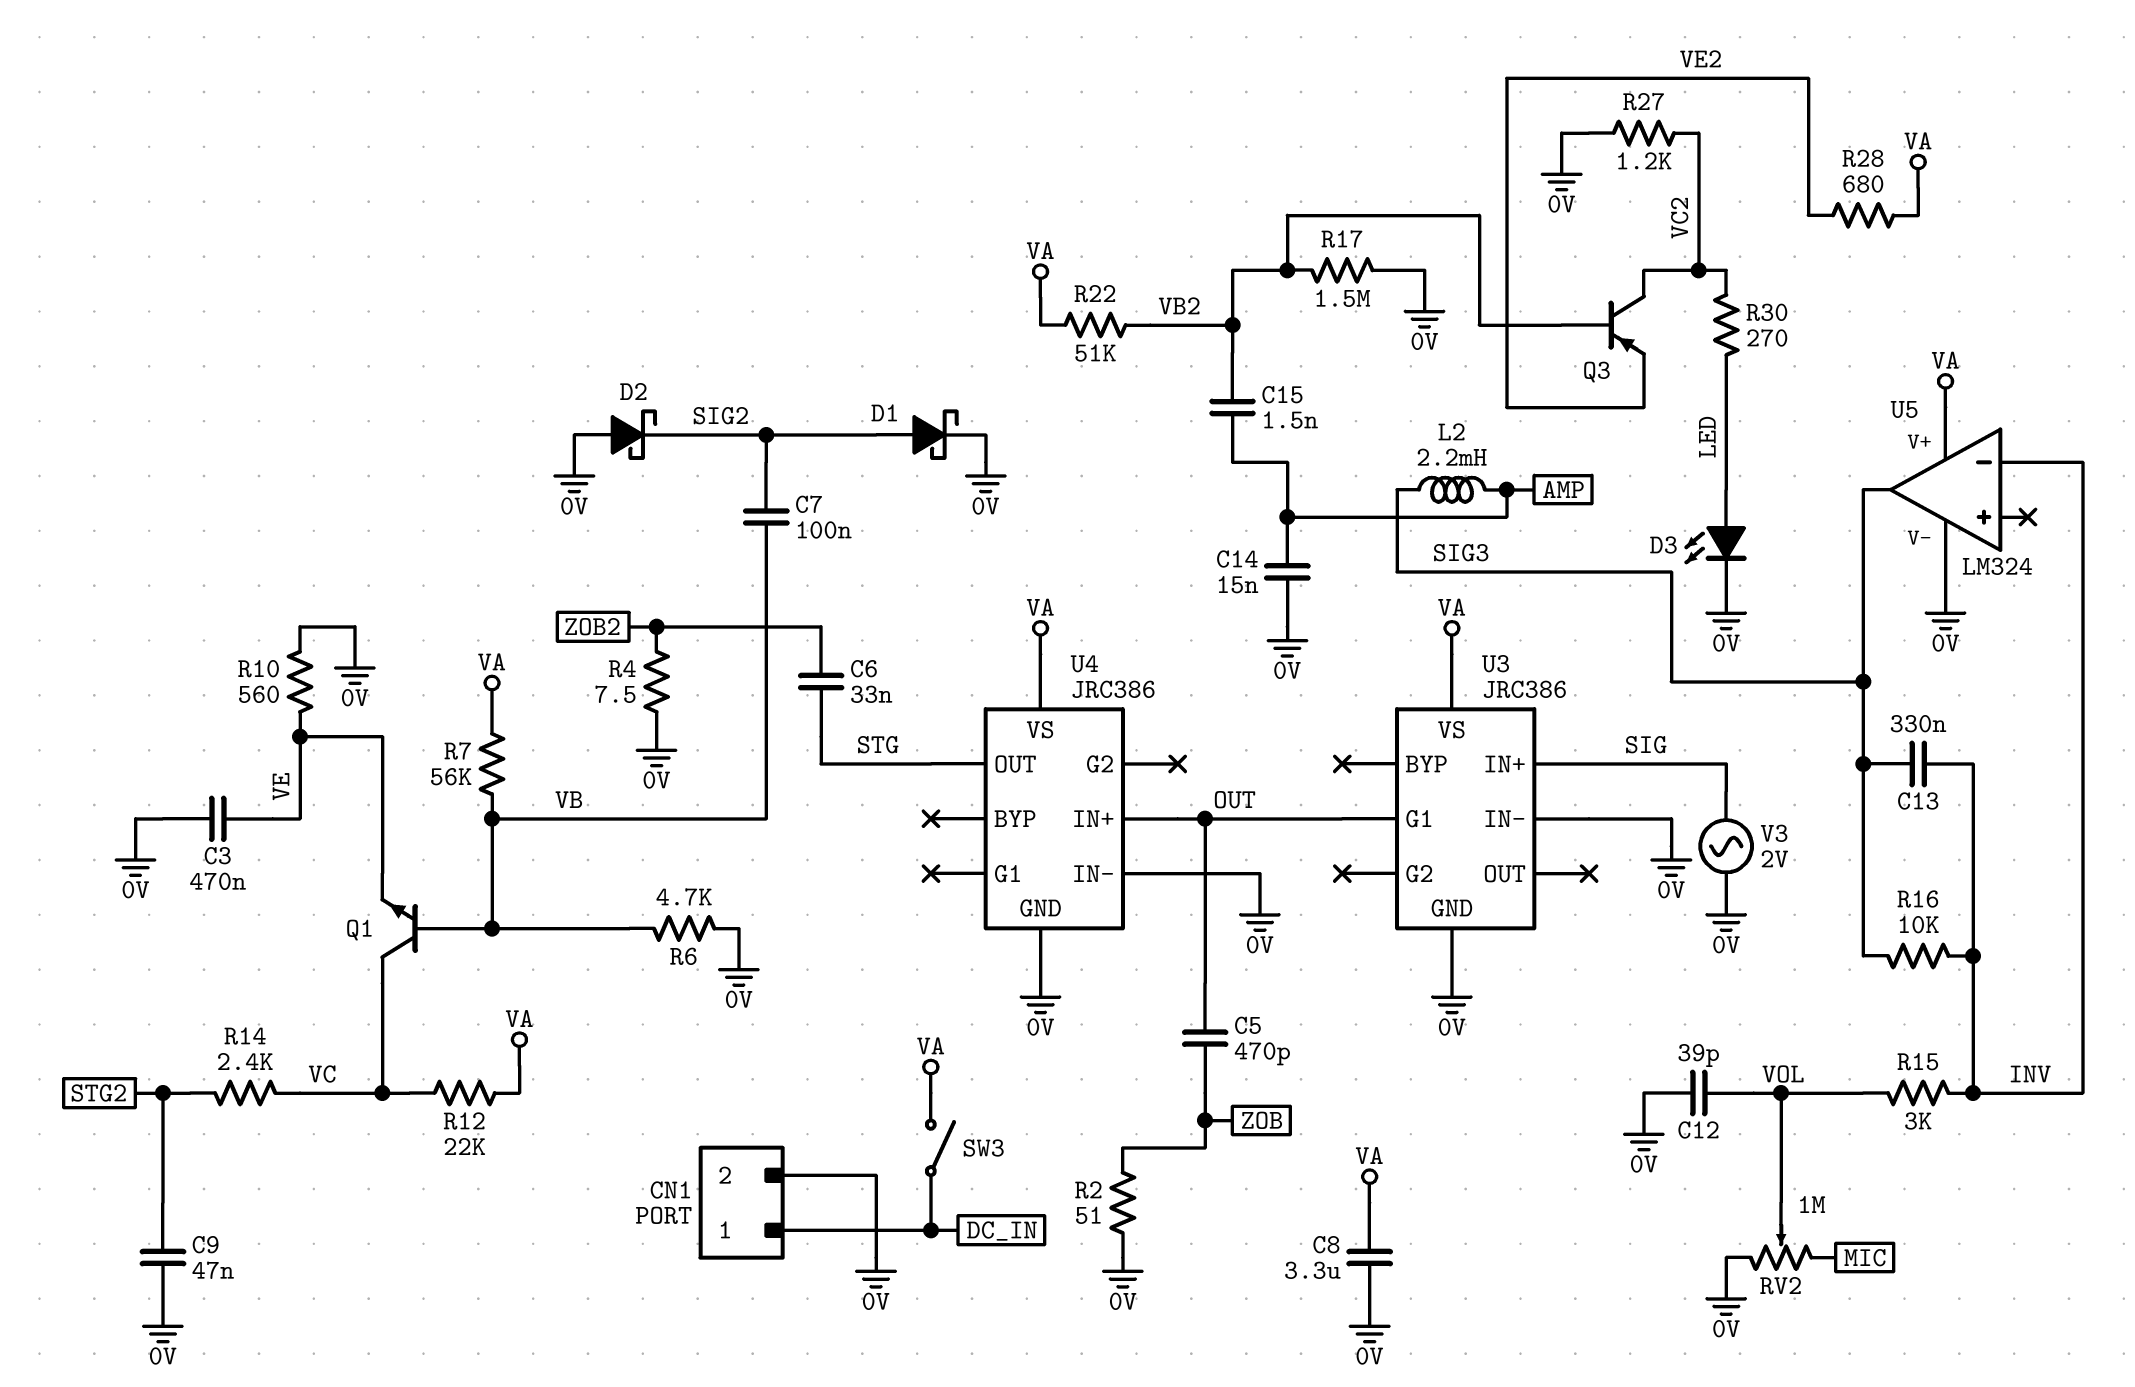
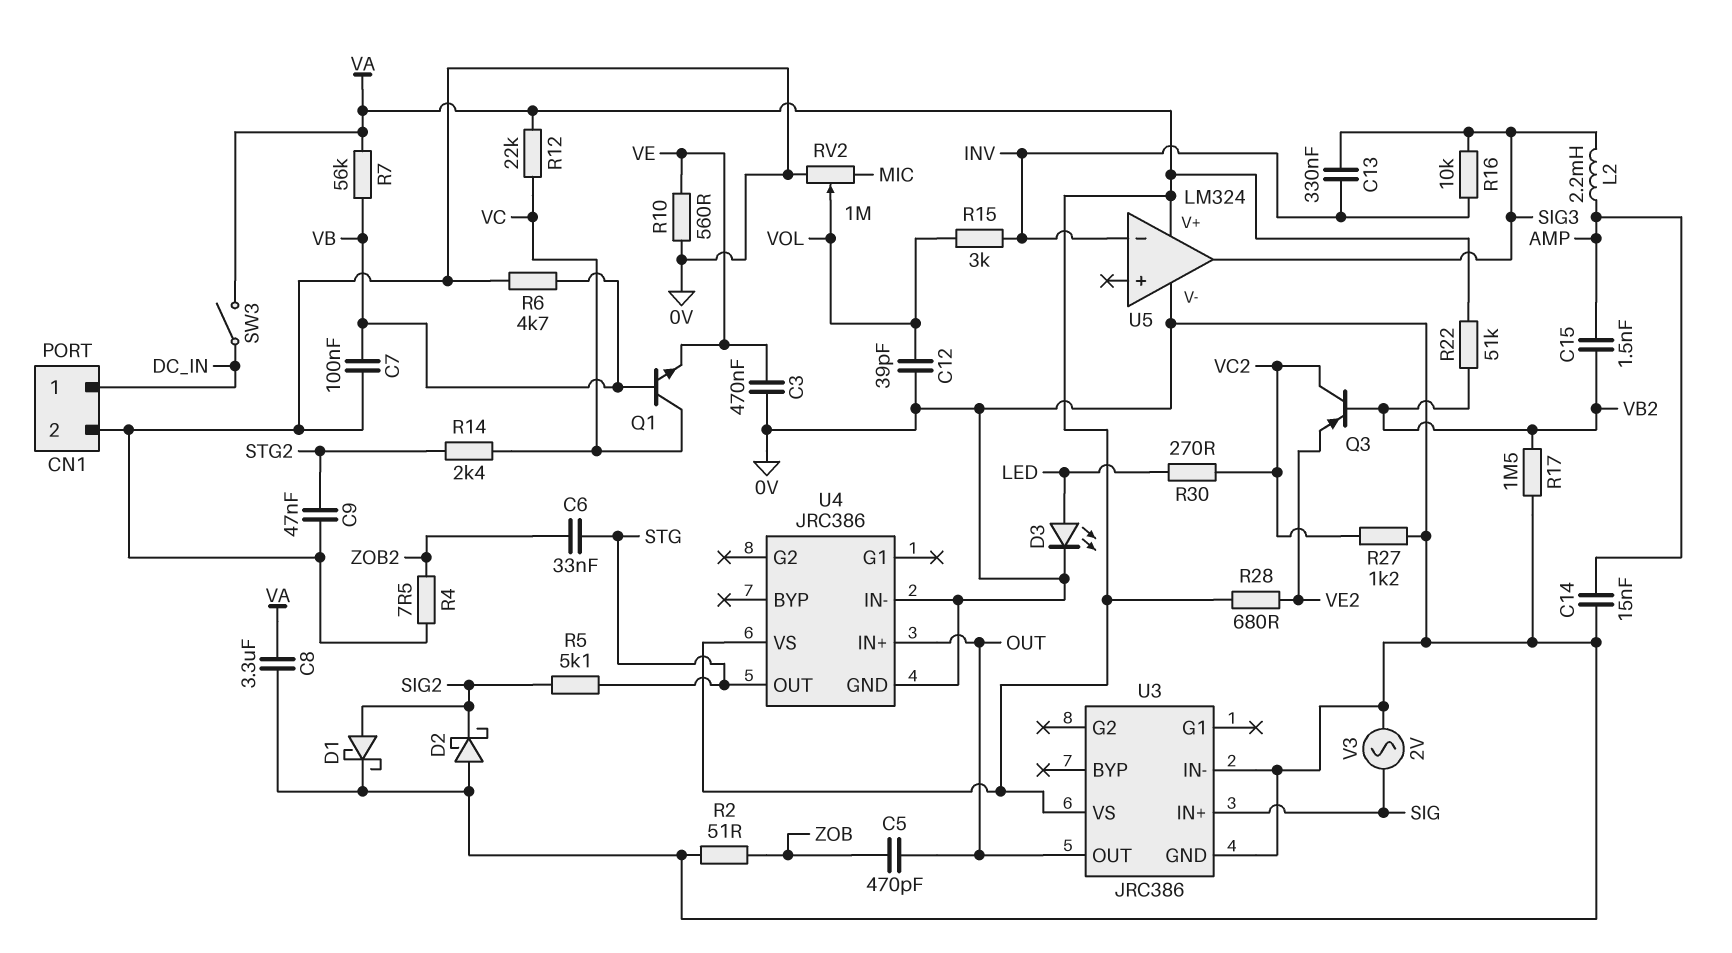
C7: 100nF (SIG2, VB) -> 100nF (0V, VB)
R5: none -> 5.1k (SIG2, STG)
U3 pin G1: OUT -> none
U3 pin OUT: none -> OUT

